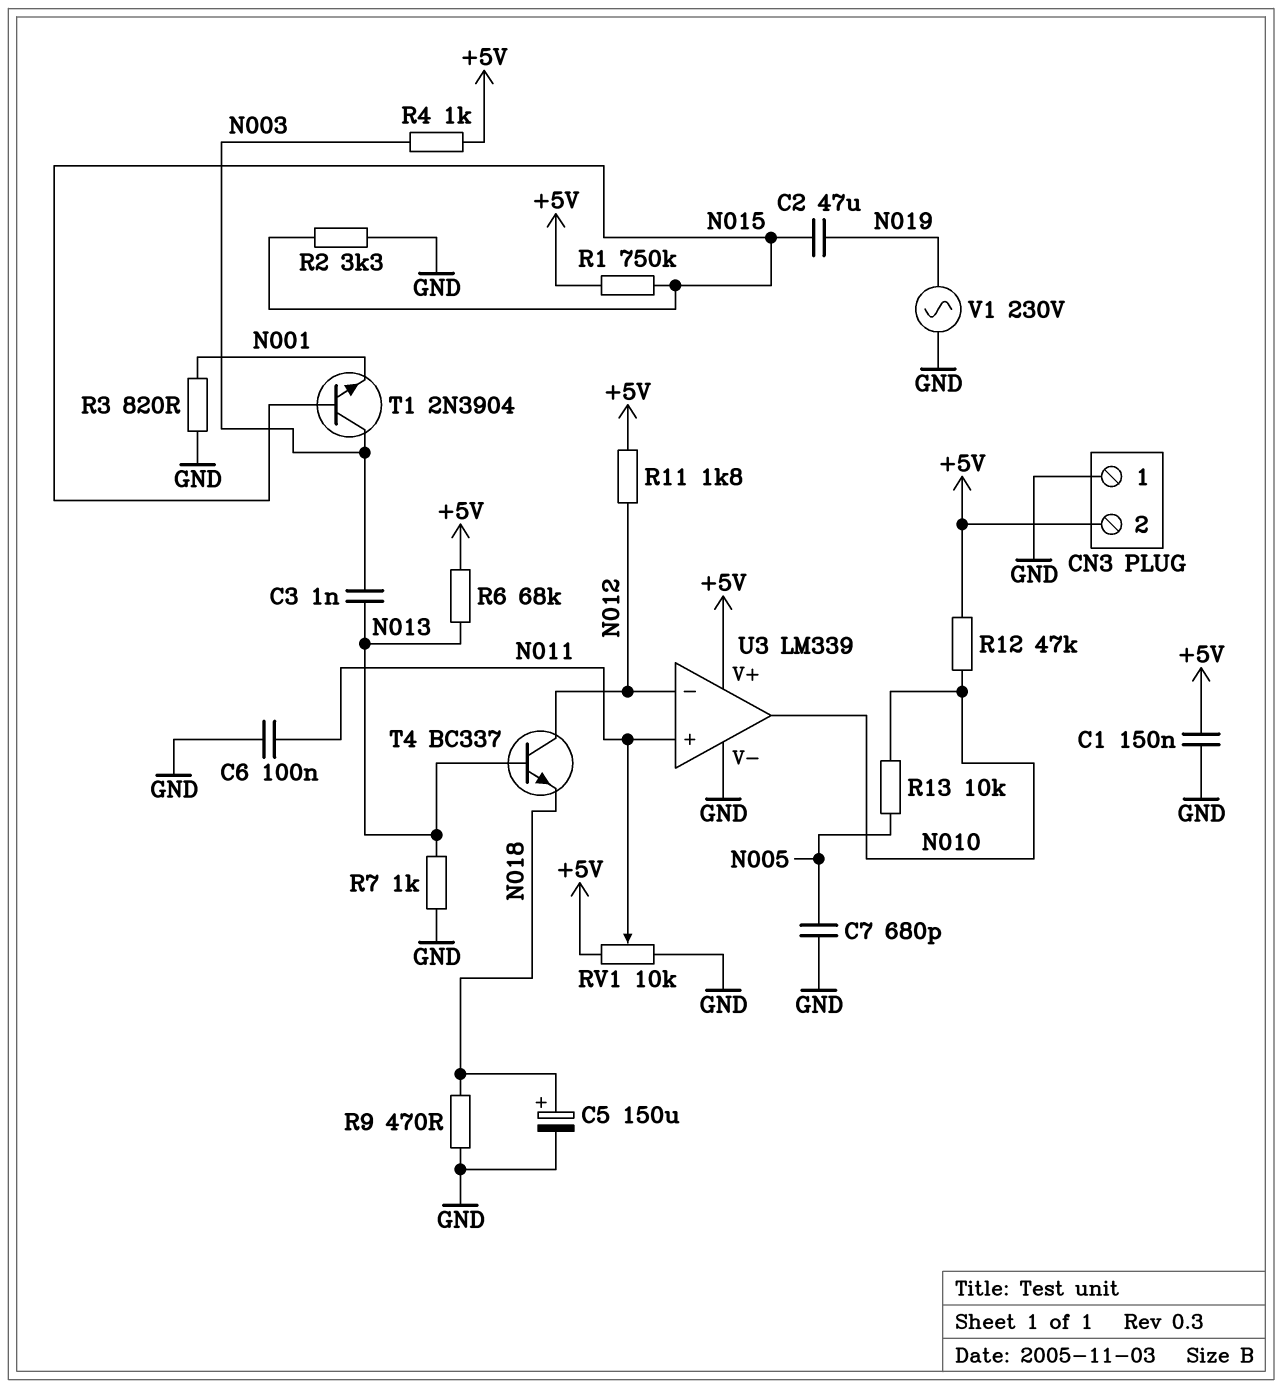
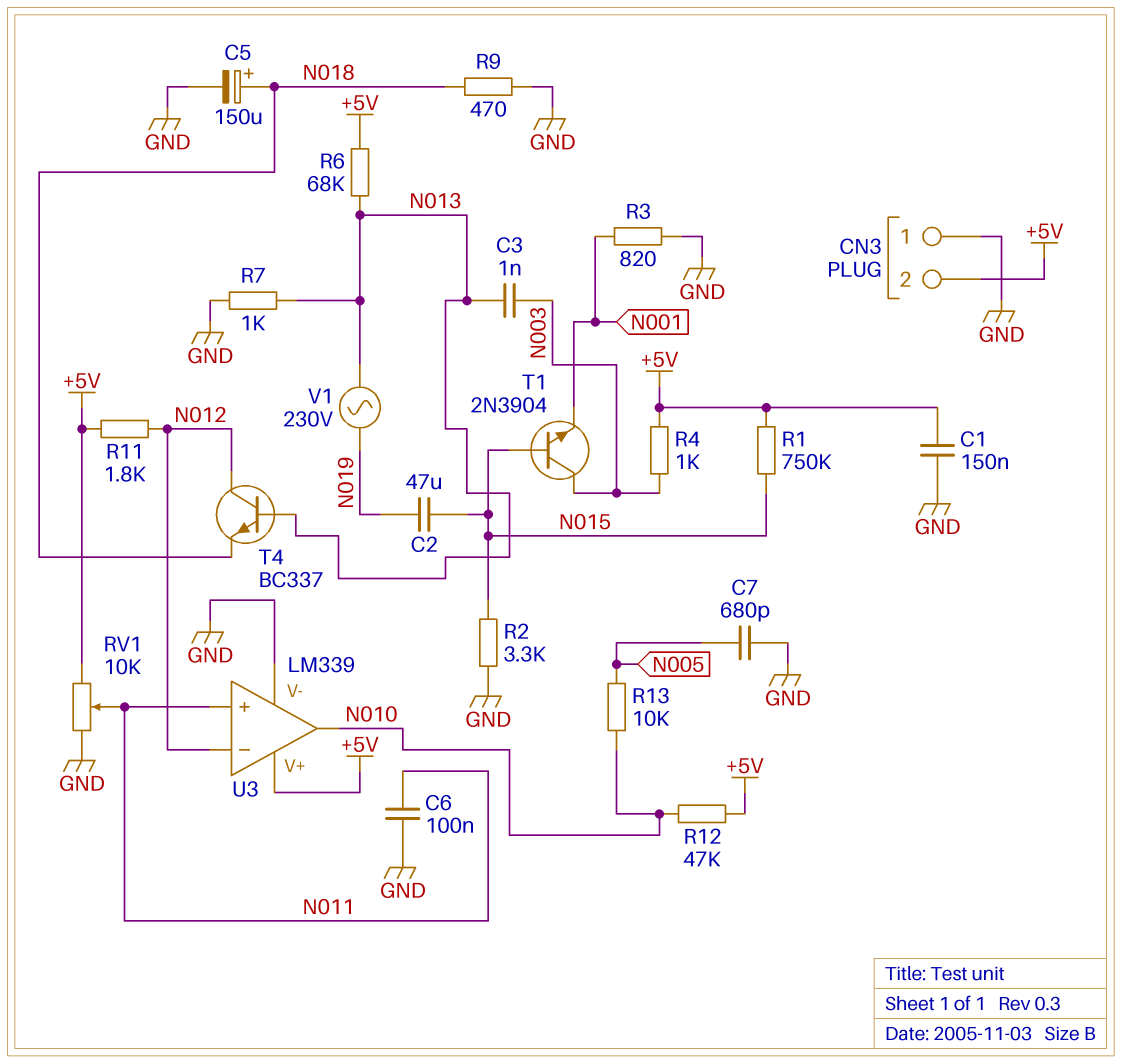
V1: AC 230V (GND, N019) -> AC 230V (N013, N019)

